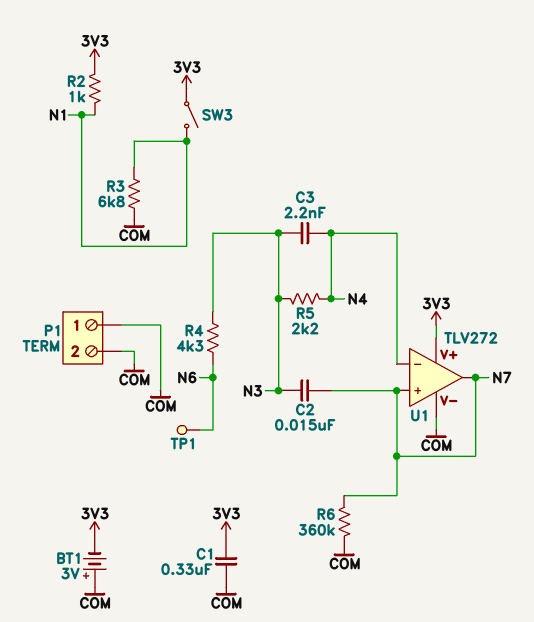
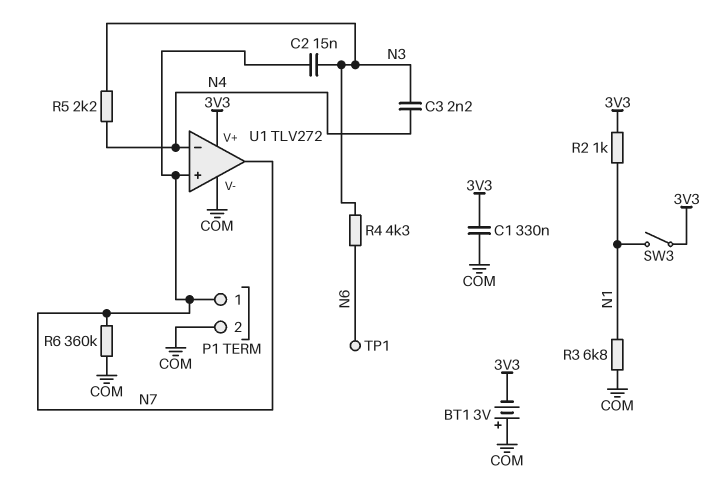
P1 pin 1: COM -> N7

